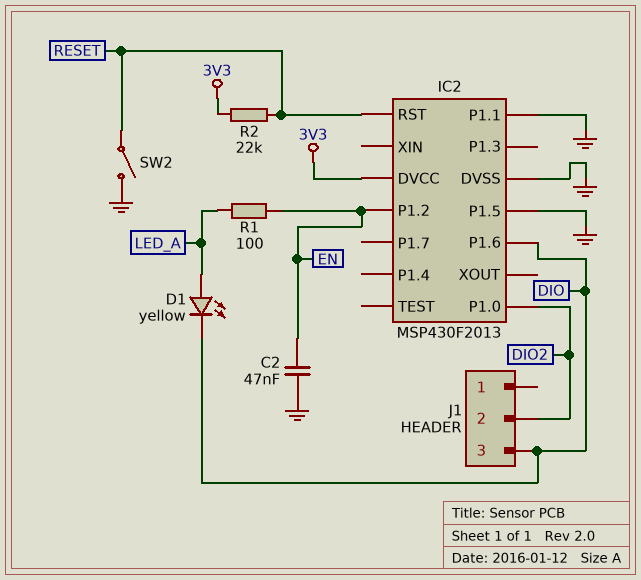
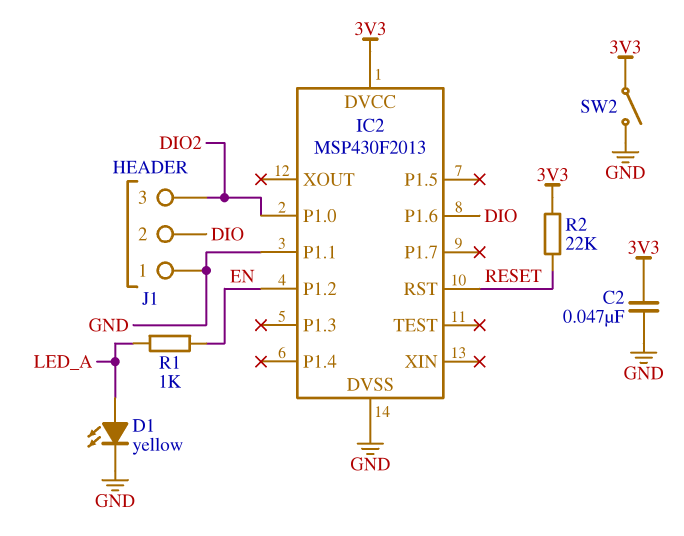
C2: 47nF (EN, GND) -> 47nF (3V3, GND)
D1: LED yellow (A LED_A, K DIO) -> LED yellow (A LED_A, K GND)
IC2 pin P1.5: GND -> none
J1 pin 1: none -> GND
J1 pin 2: DIO2 -> DIO
J1 pin 3: DIO -> DIO2
R1: 100 (EN, LED_A) -> 1k (EN, LED_A)
SW2: switch (GND, RESET) -> switch (3V3, GND)

